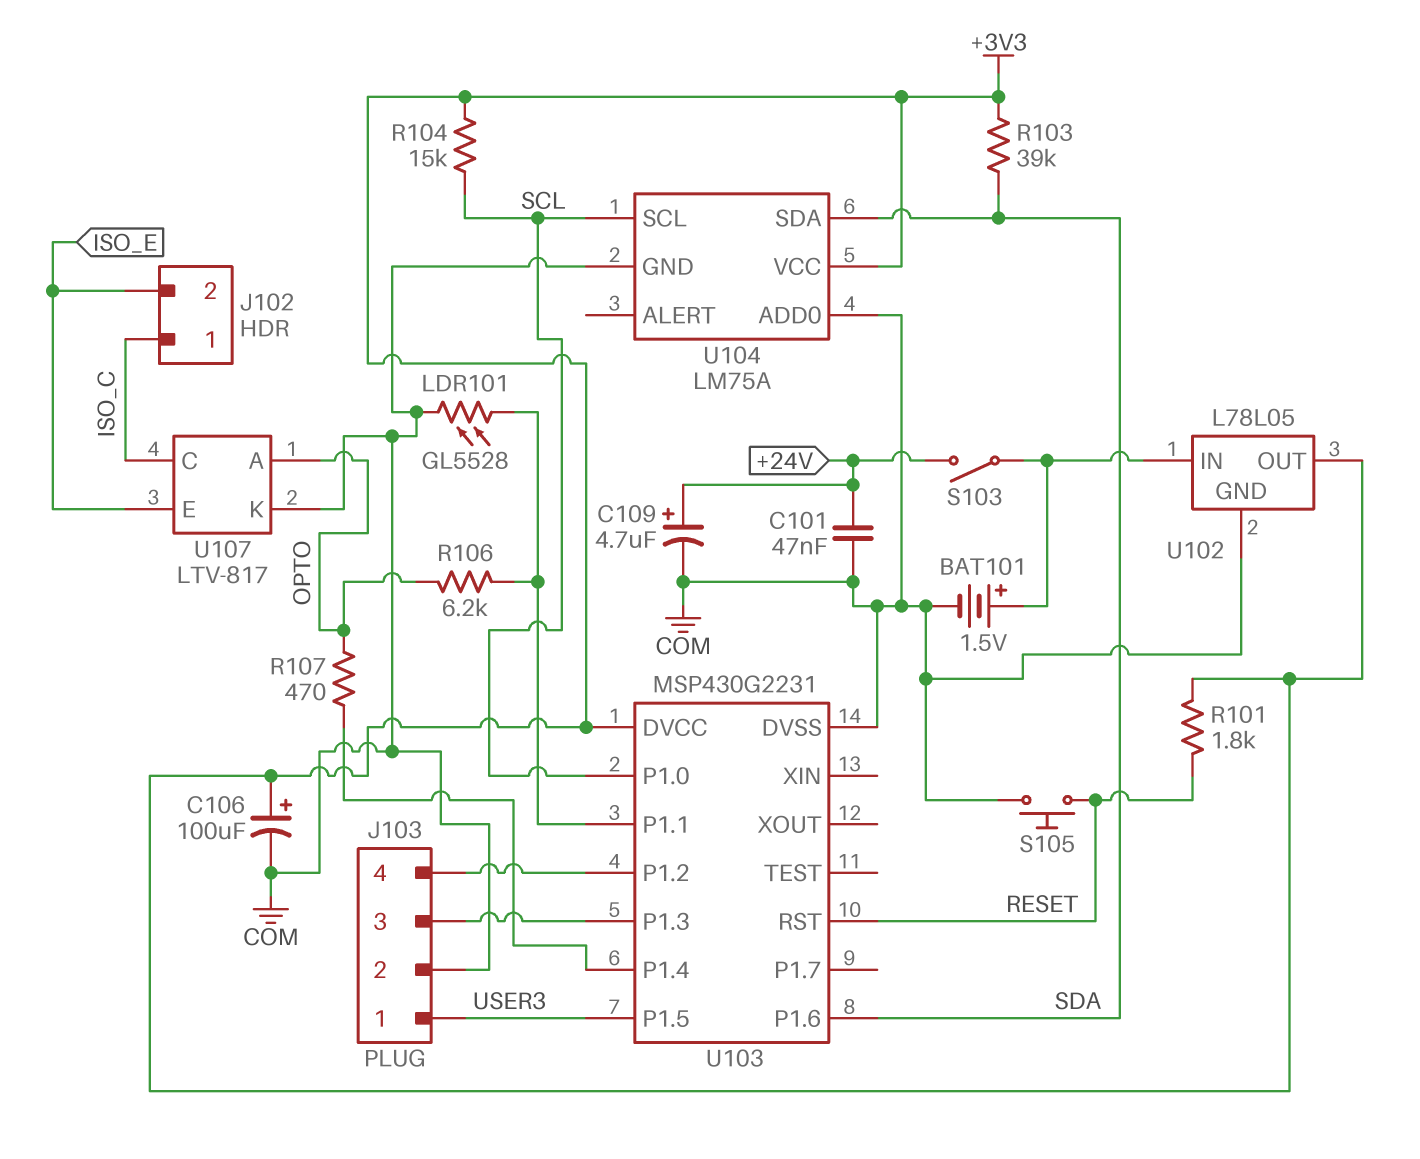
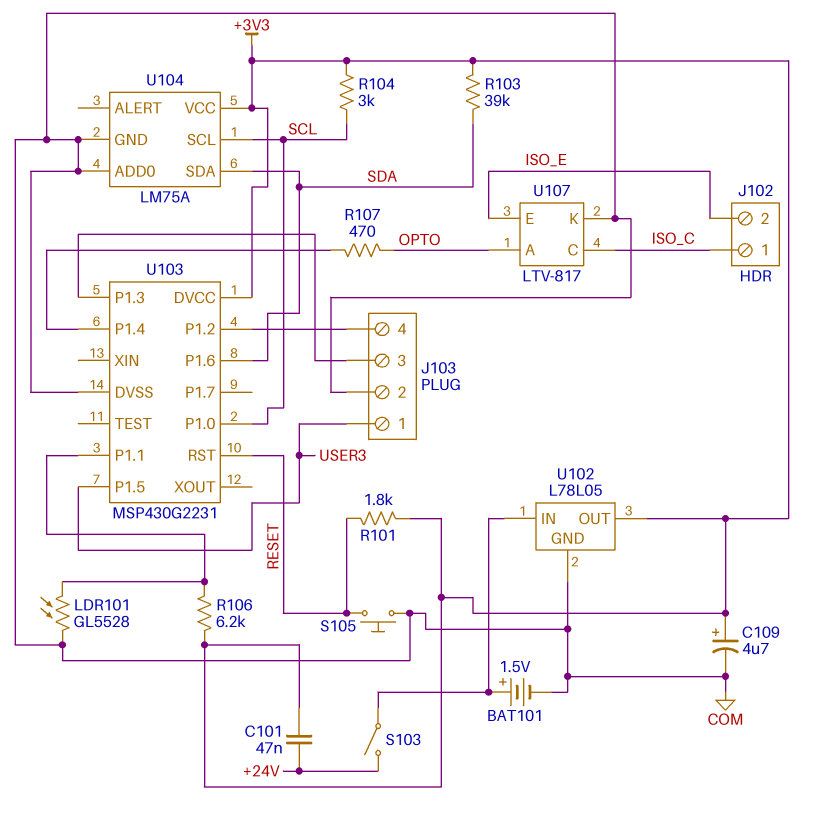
C101: 47nF (+24V, COM) -> 47nF (+3V3, +24V)
C106: 100uF (plus +3V3, minus COM) -> none
C109: 4.7uF (plus +24V, minus COM) -> 4.7uF (plus +3V3, minus COM)
R104: 15k (+3V3, SCL) -> 3k (+3V3, SCL)
R106: 6.2k (OPTO, U103/P1.1) -> 6.2k (+3V3, U103/P1.1)

